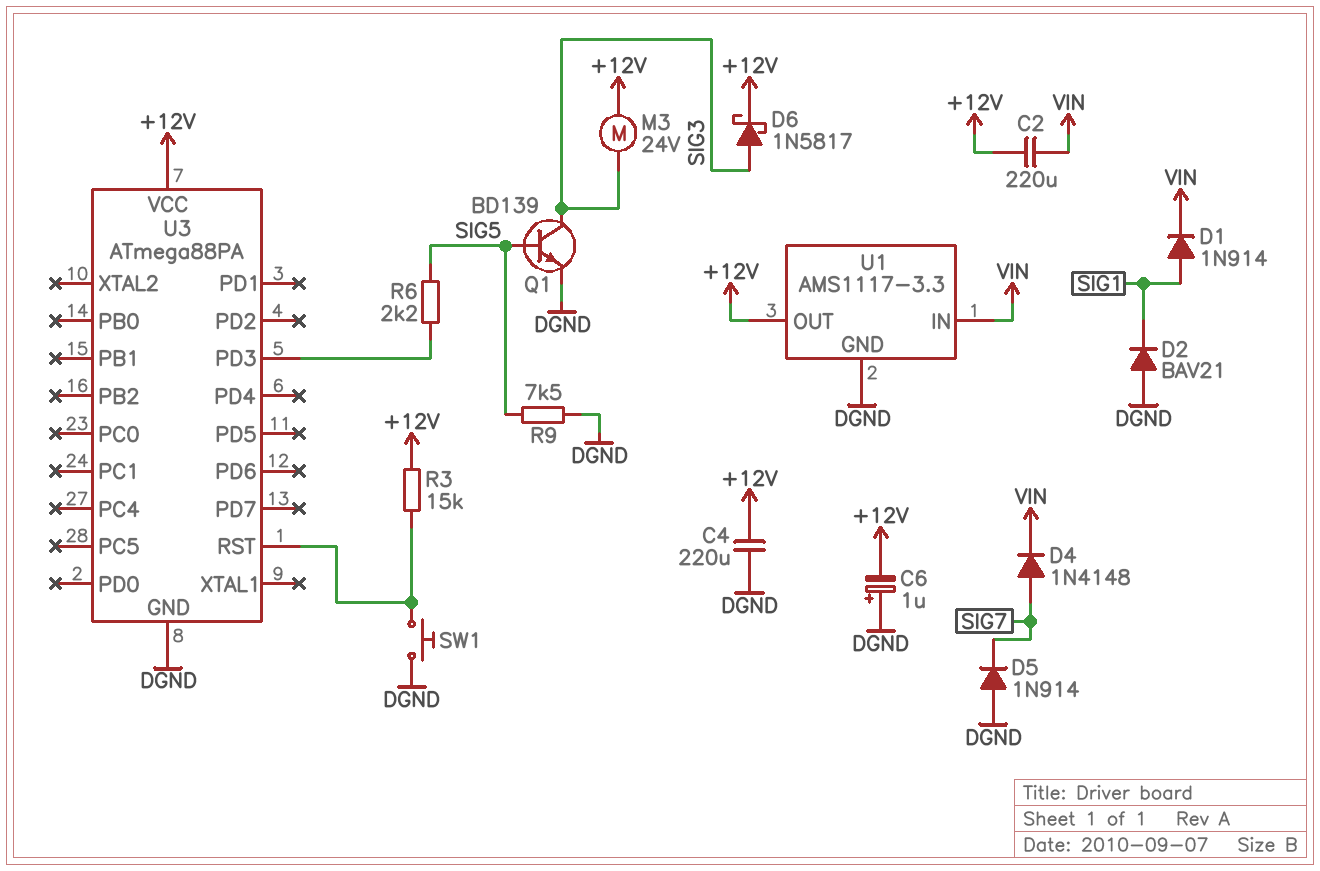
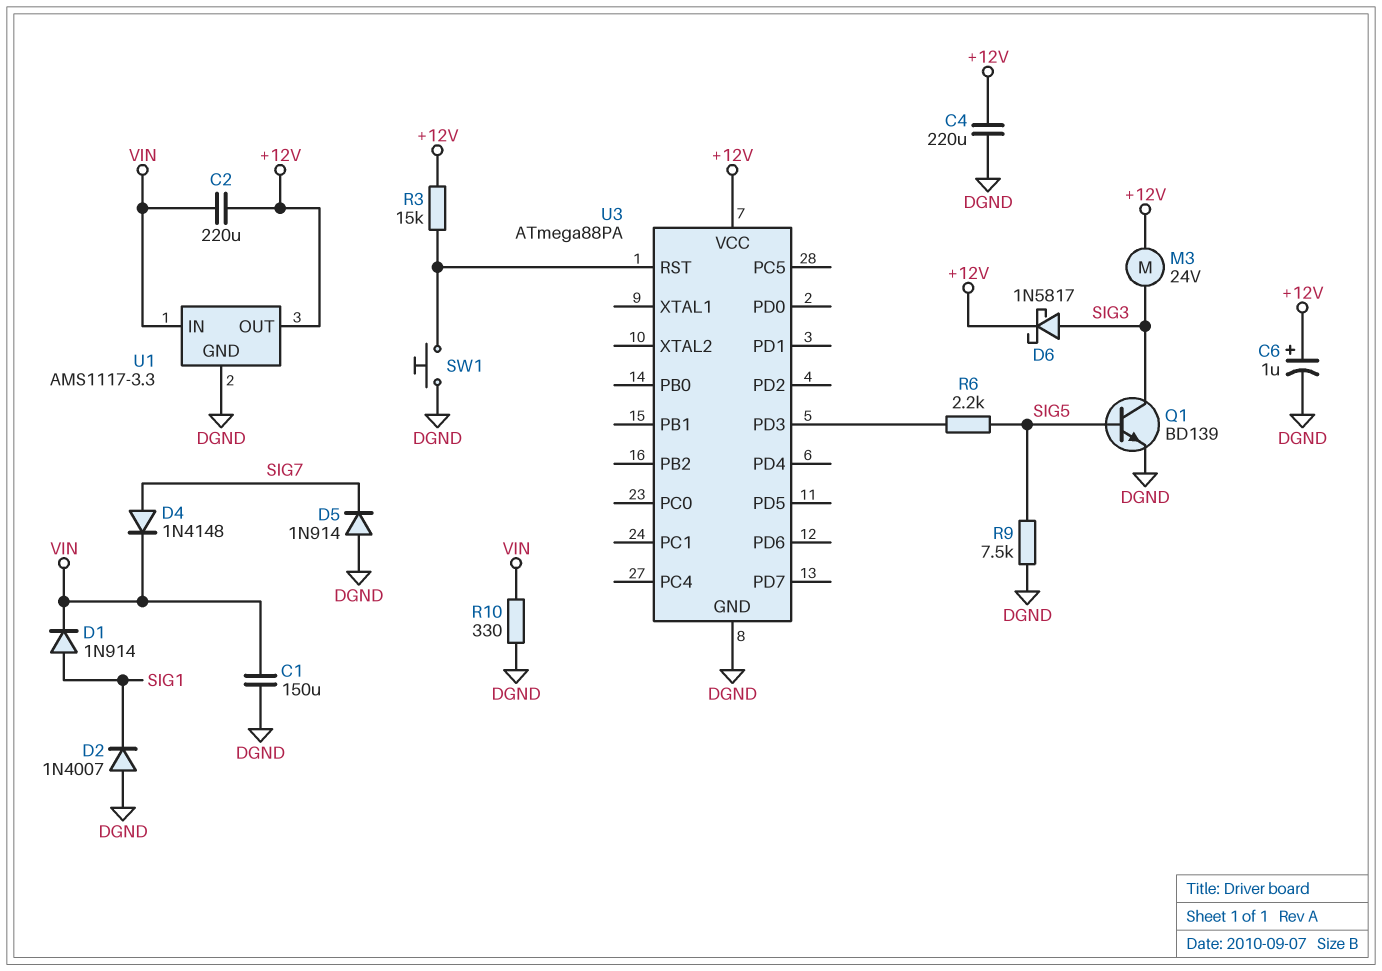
C1: none -> 150uF (DGND, VIN)
C6: 1uF (plus DGND, minus +12V) -> 1uF (plus +12V, minus DGND)
D2: diode BAV21 (A DGND, K SIG1) -> diode 1N4007 (A DGND, K SIG1)
R10: none -> 330 (DGND, VIN)

